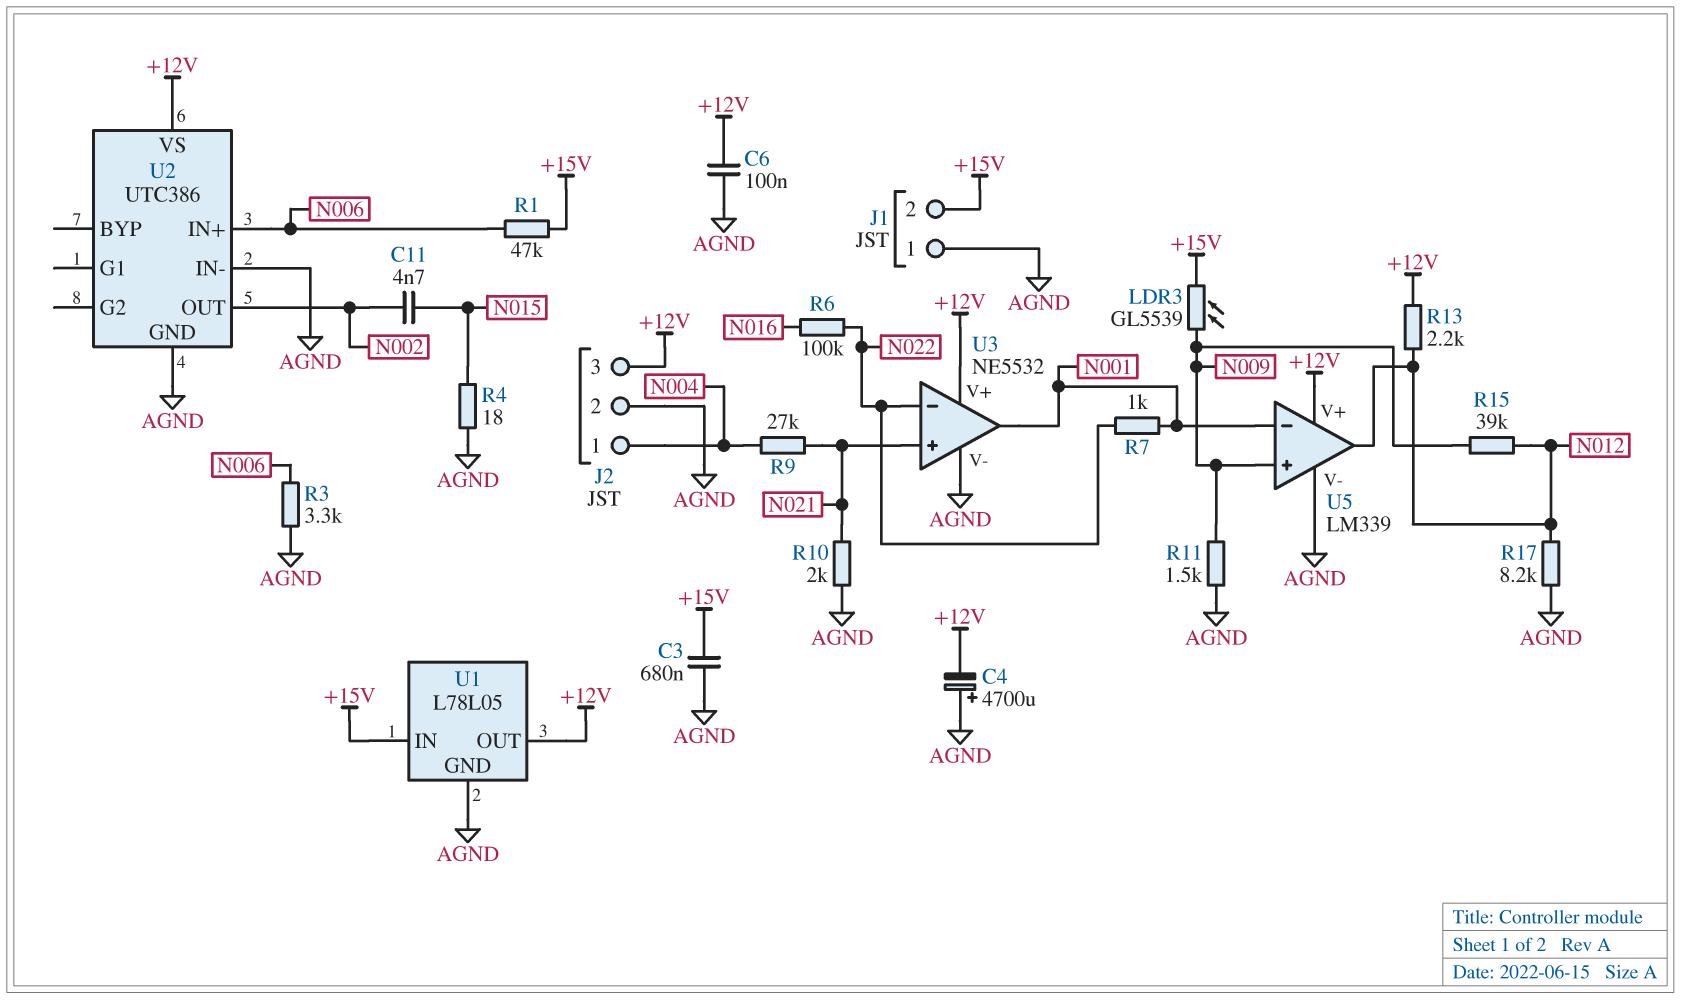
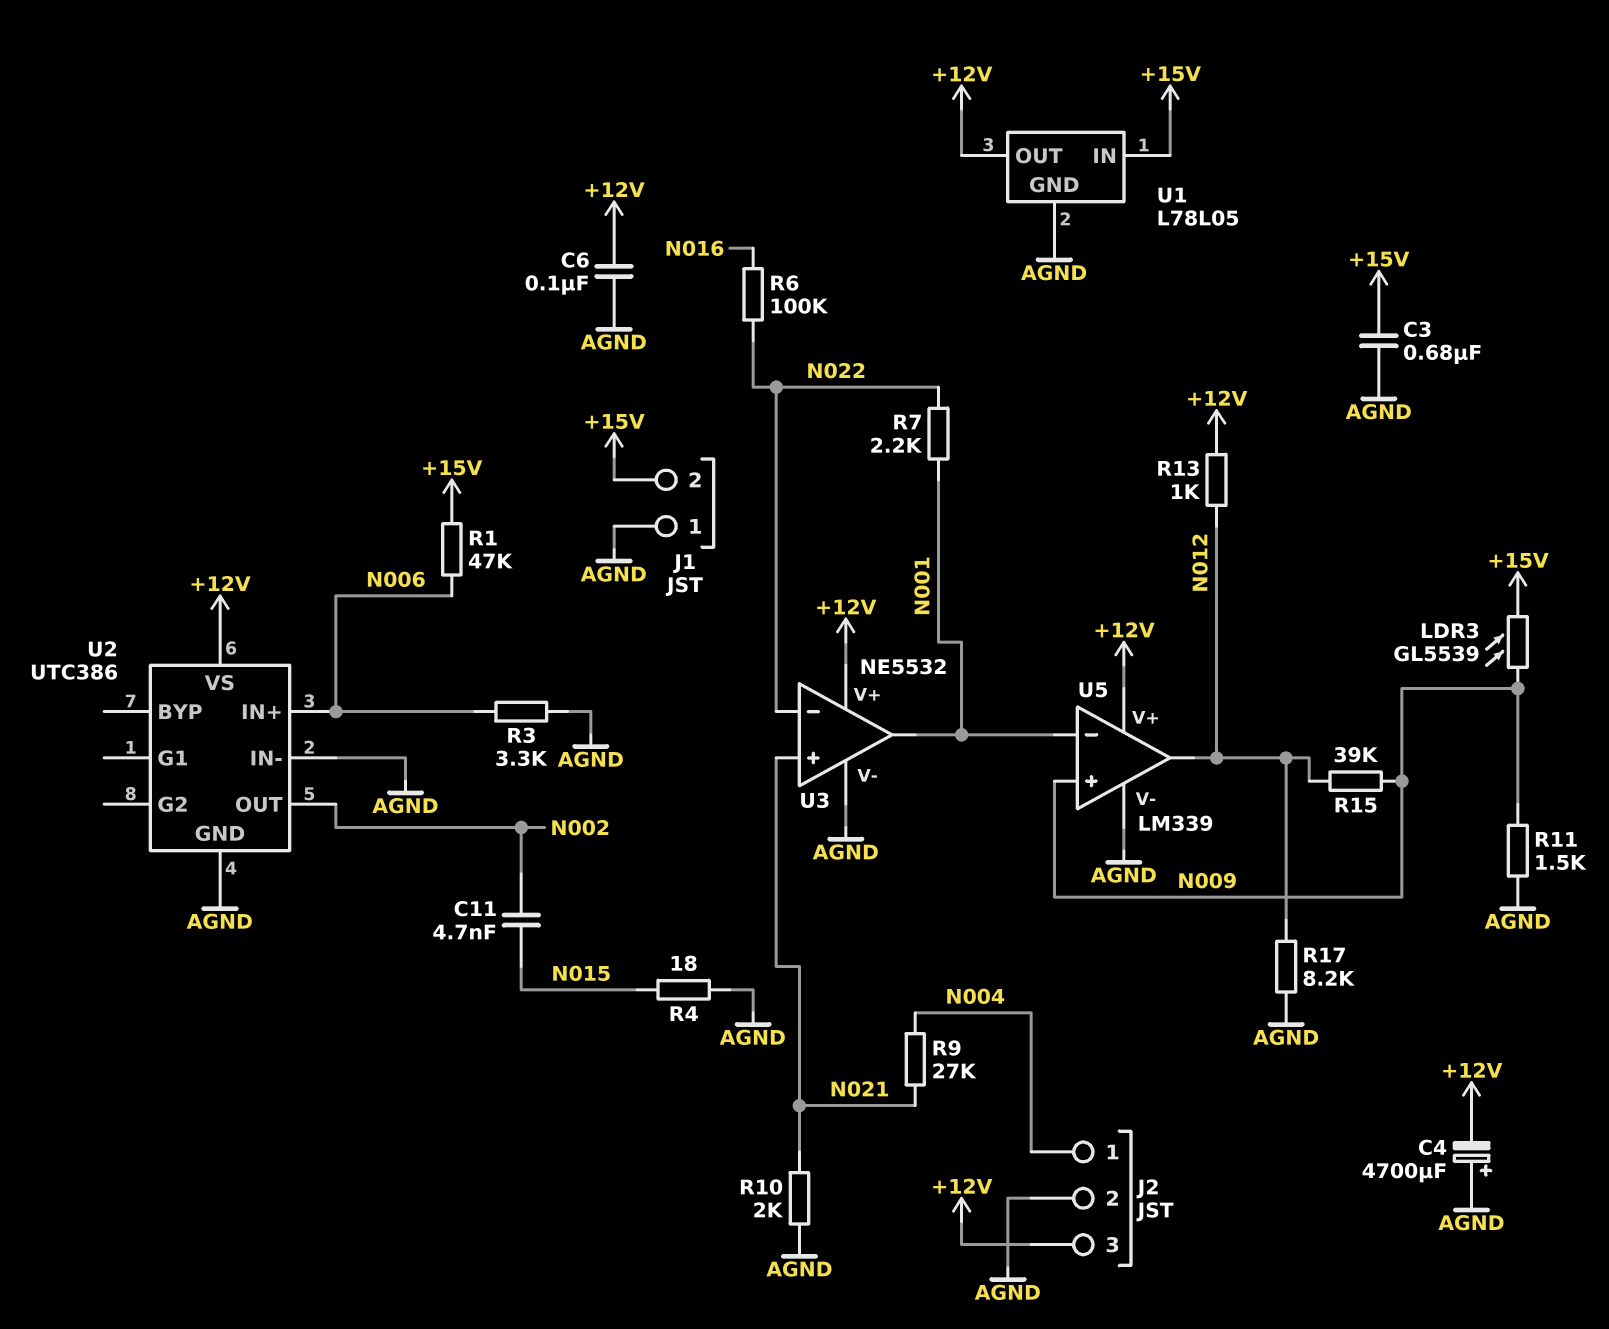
R7: 1k (N001, N022) -> 2.2k (N001, N022)
R13: 2.2k (+12V, N012) -> 1k (+12V, N012)

